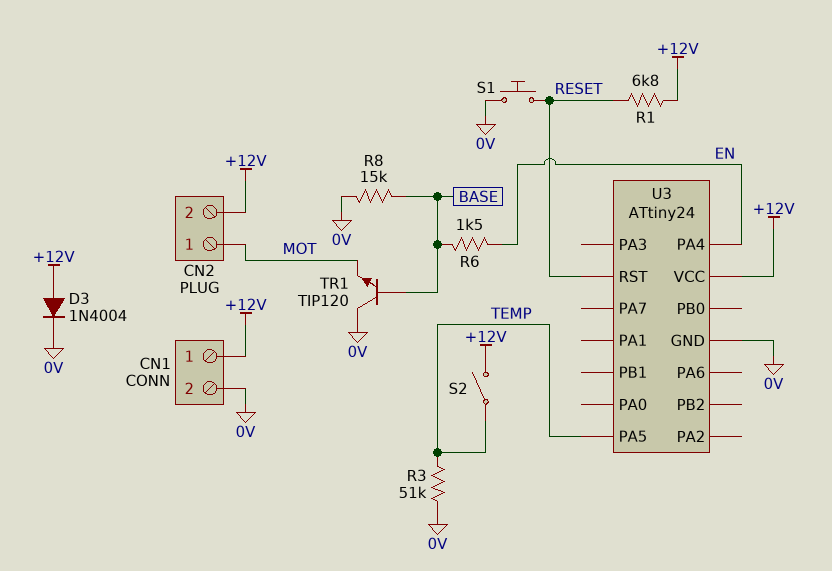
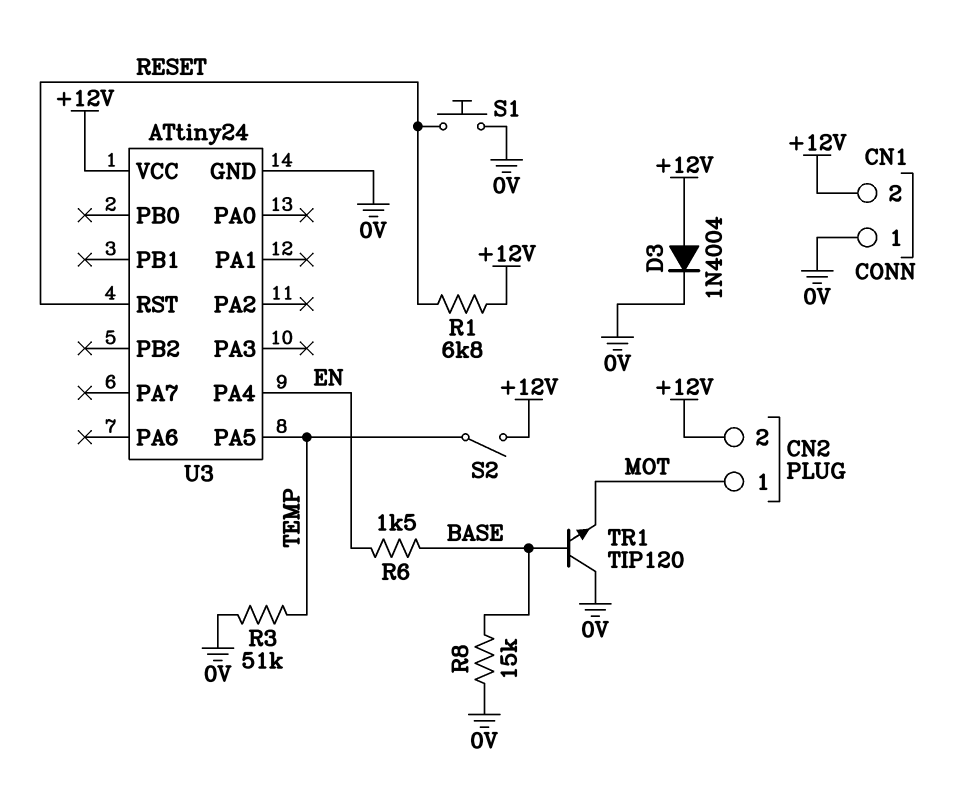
CN1 pin 1: +12V -> 0V
CN1 pin 2: 0V -> +12V

